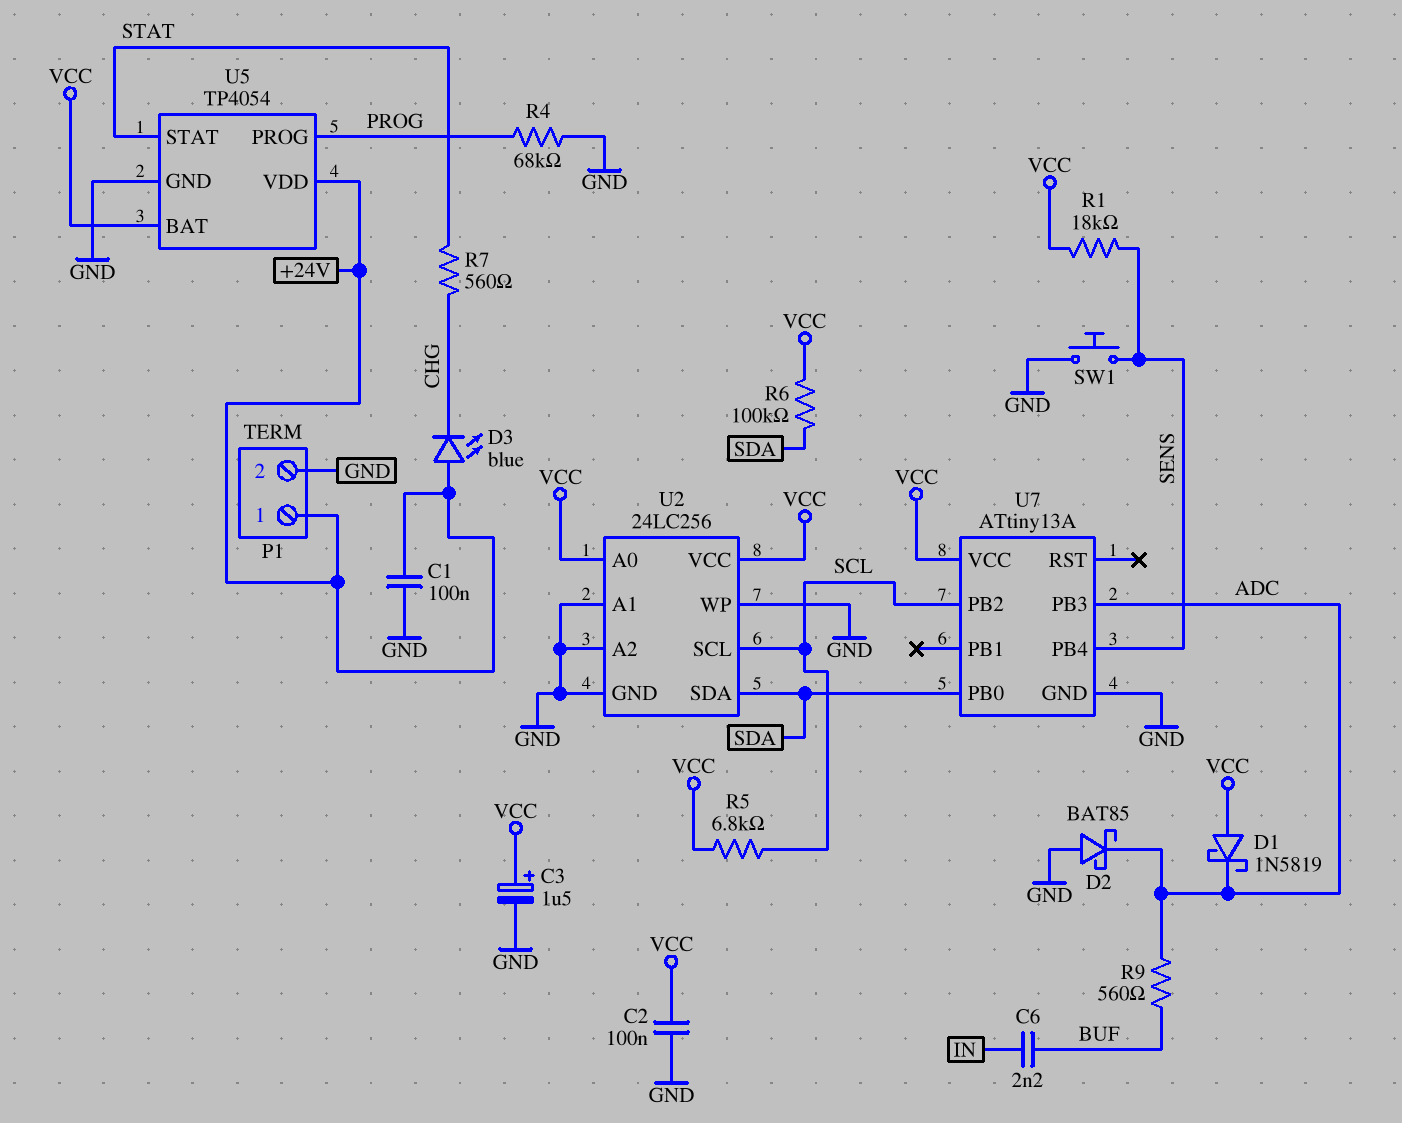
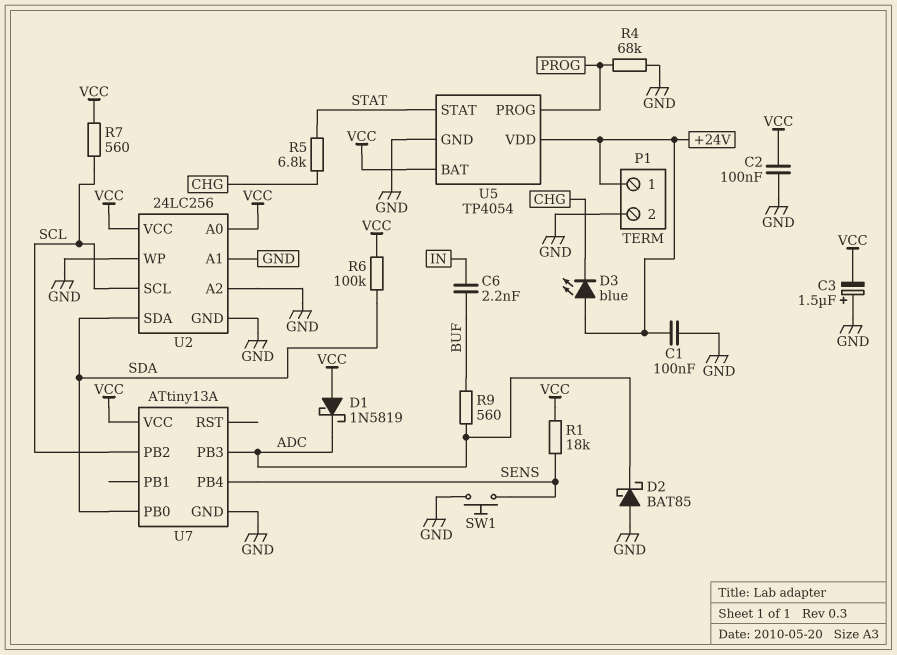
C3: 1.5uF (plus VCC, minus GND) -> 1.5uF (plus GND, minus VCC)
R5: 6.8k (SCL, VCC) -> 6.8k (CHG, STAT)
R7: 560 (CHG, STAT) -> 560 (SCL, VCC)

